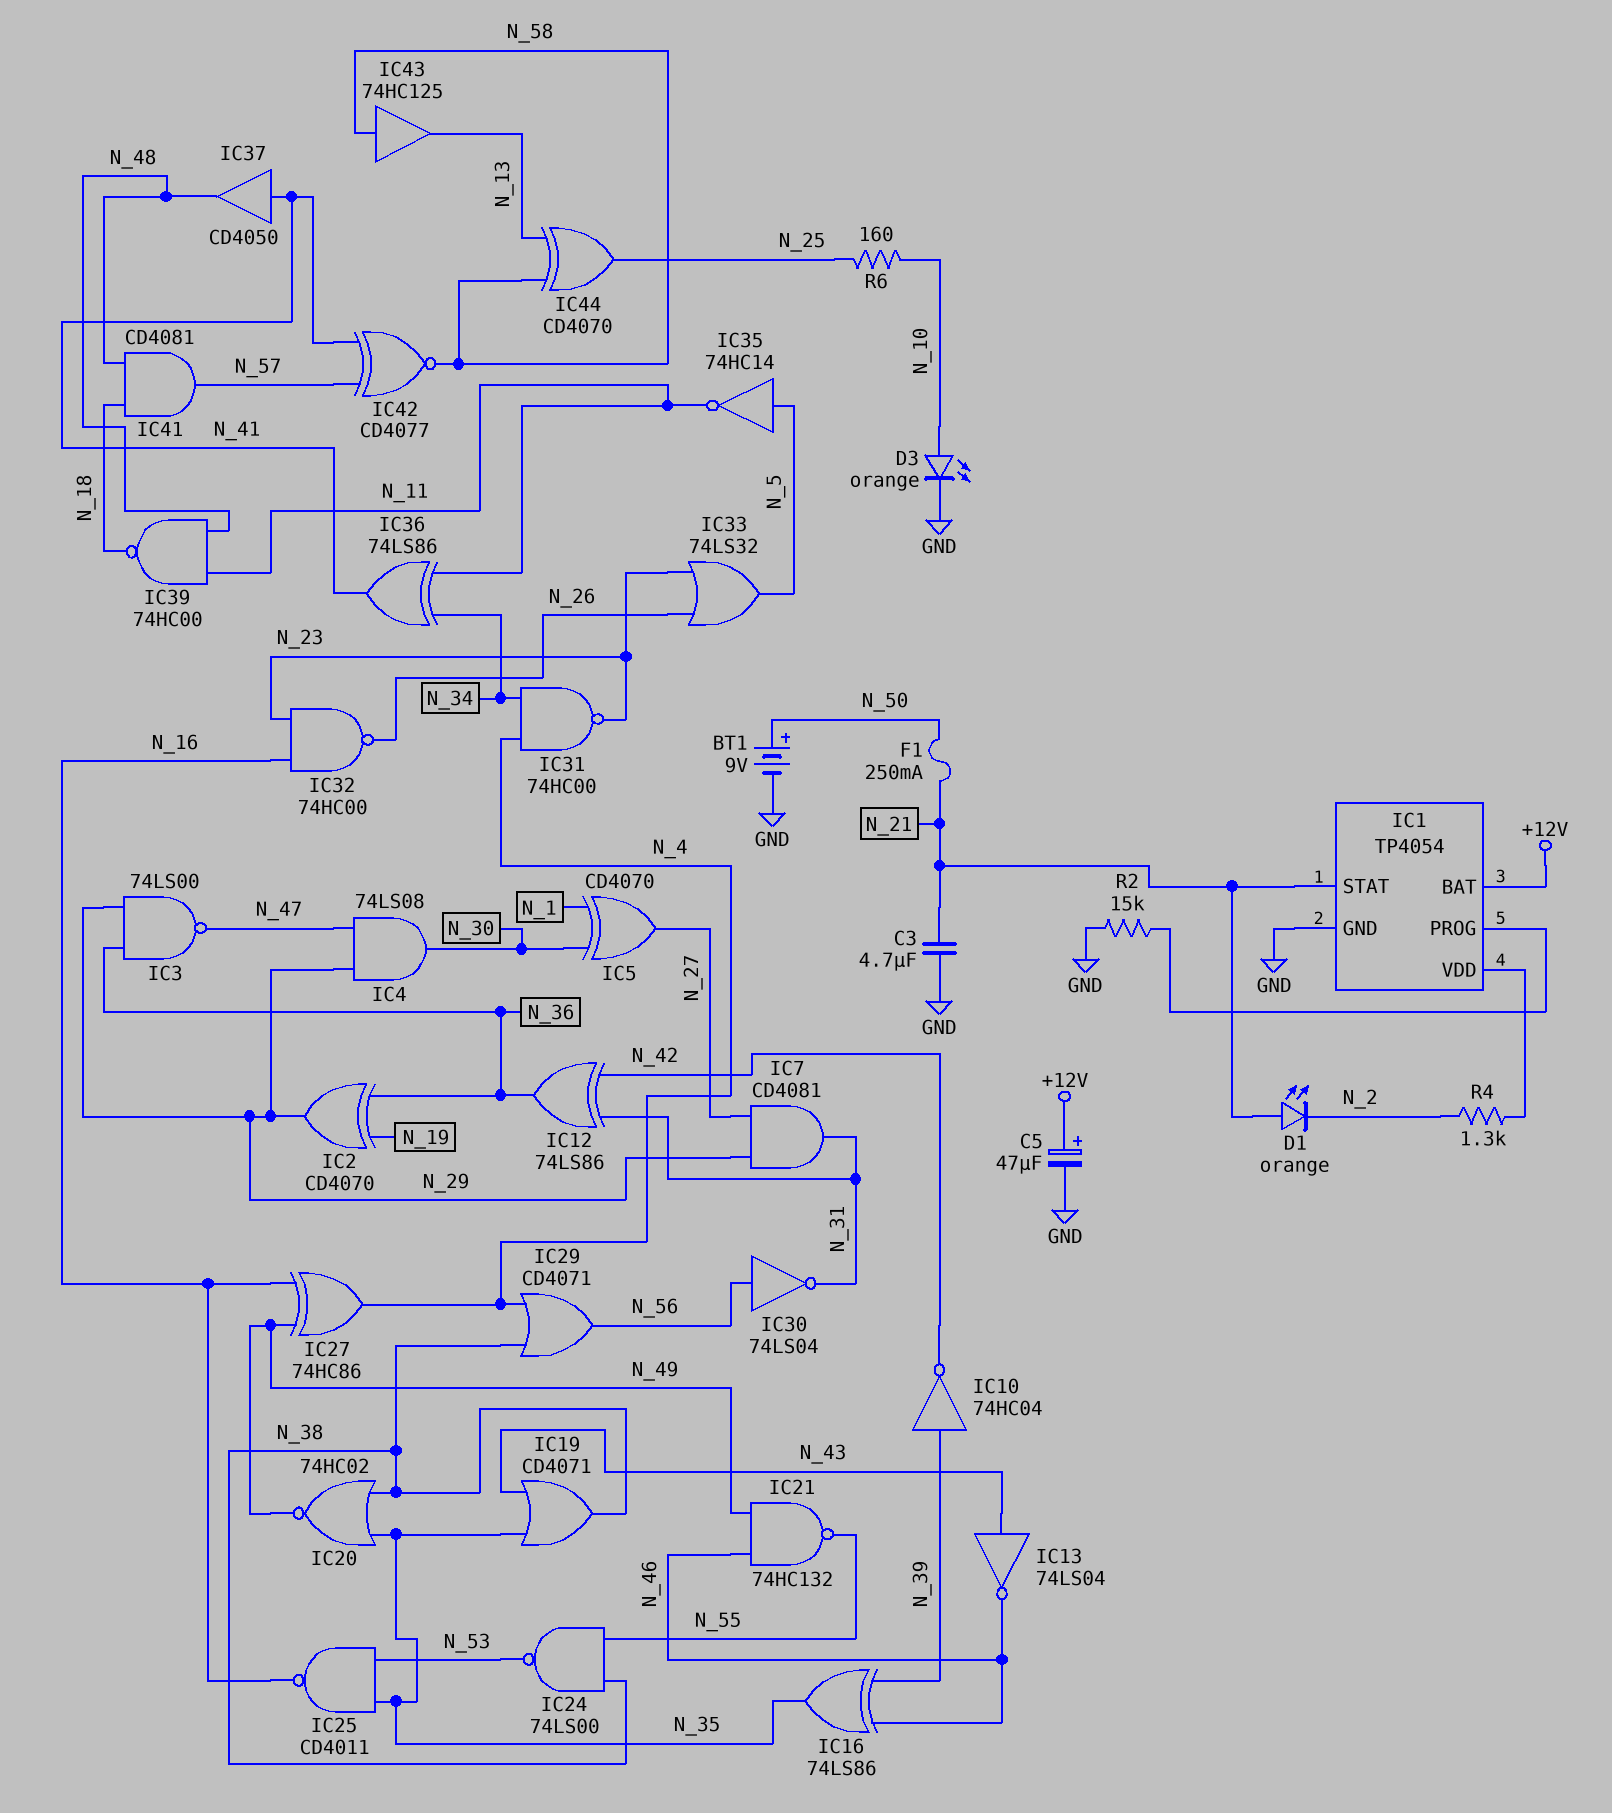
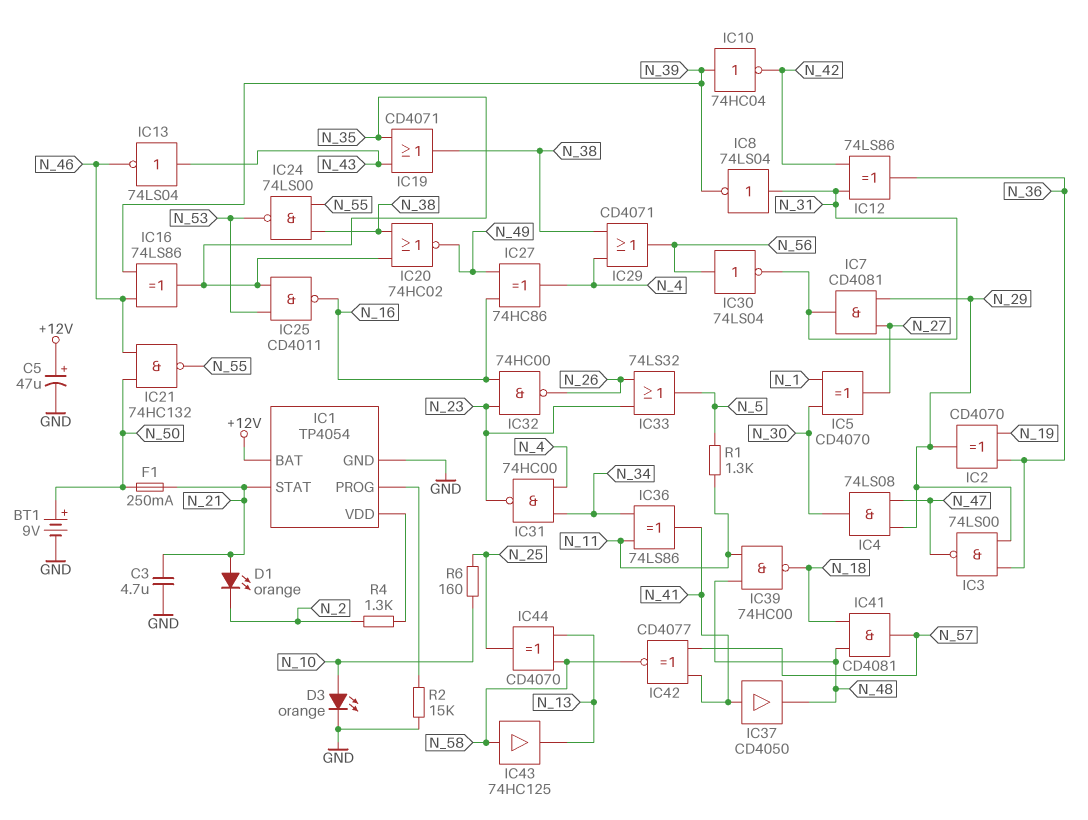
IC8: none -> NOT 74LS04 (in N_31, out N_39)
IC21: NAND 74HC132 (in N_46, in N_49, out N_55) -> NAND 74HC132 (in N_46, in N_50, out N_55)
IC35: NOT 74HC14 (in N_5, out N_11) -> none
R1: none -> 1.3k (N_5, N_11)

